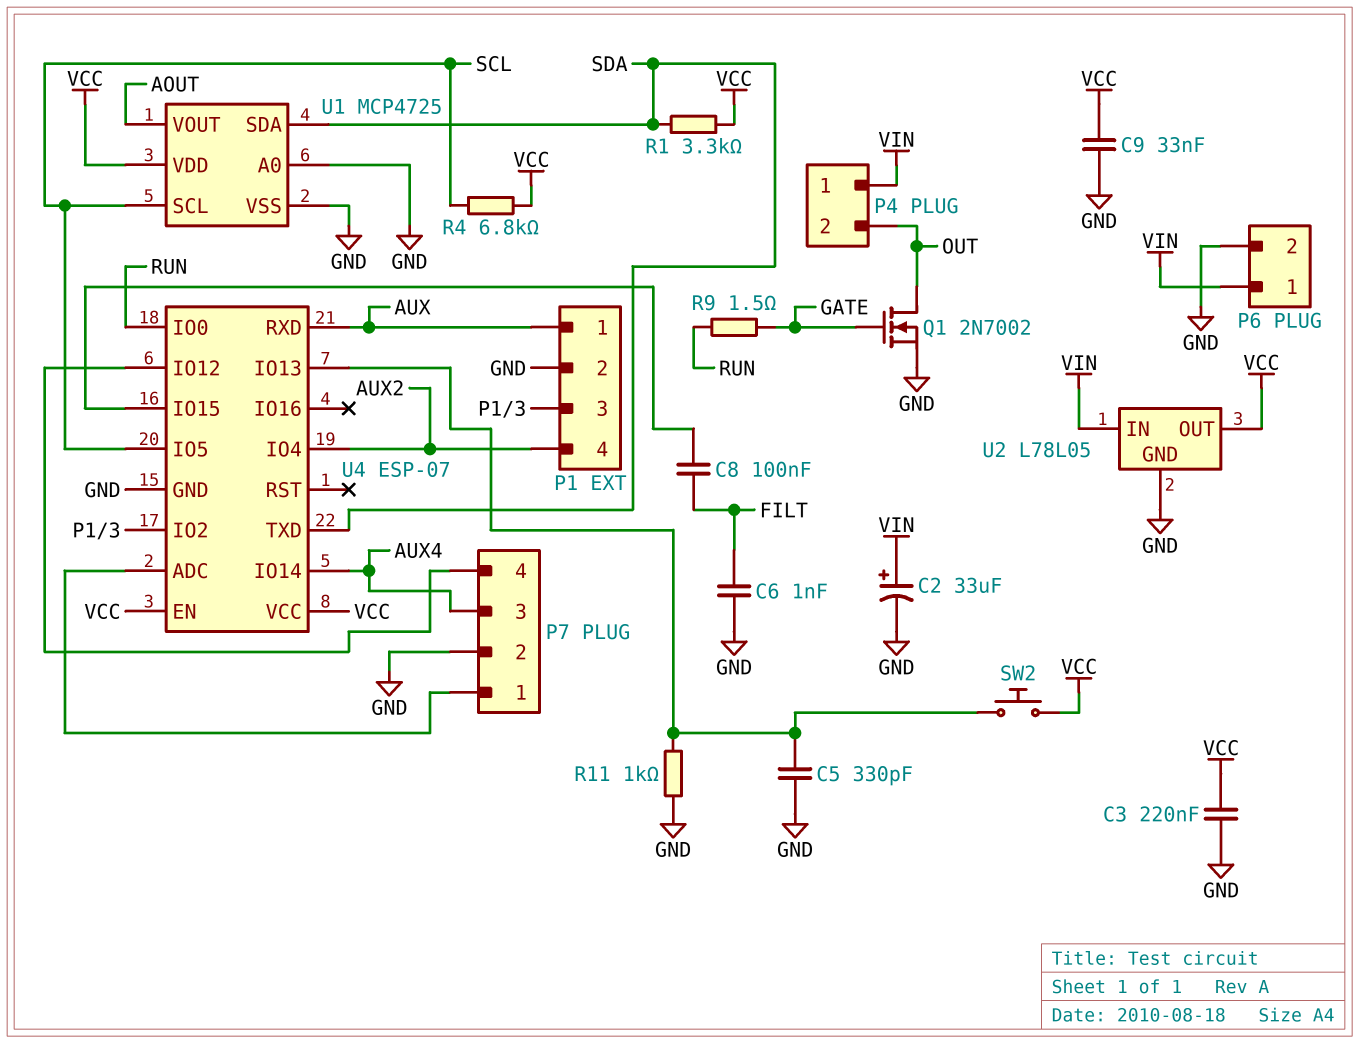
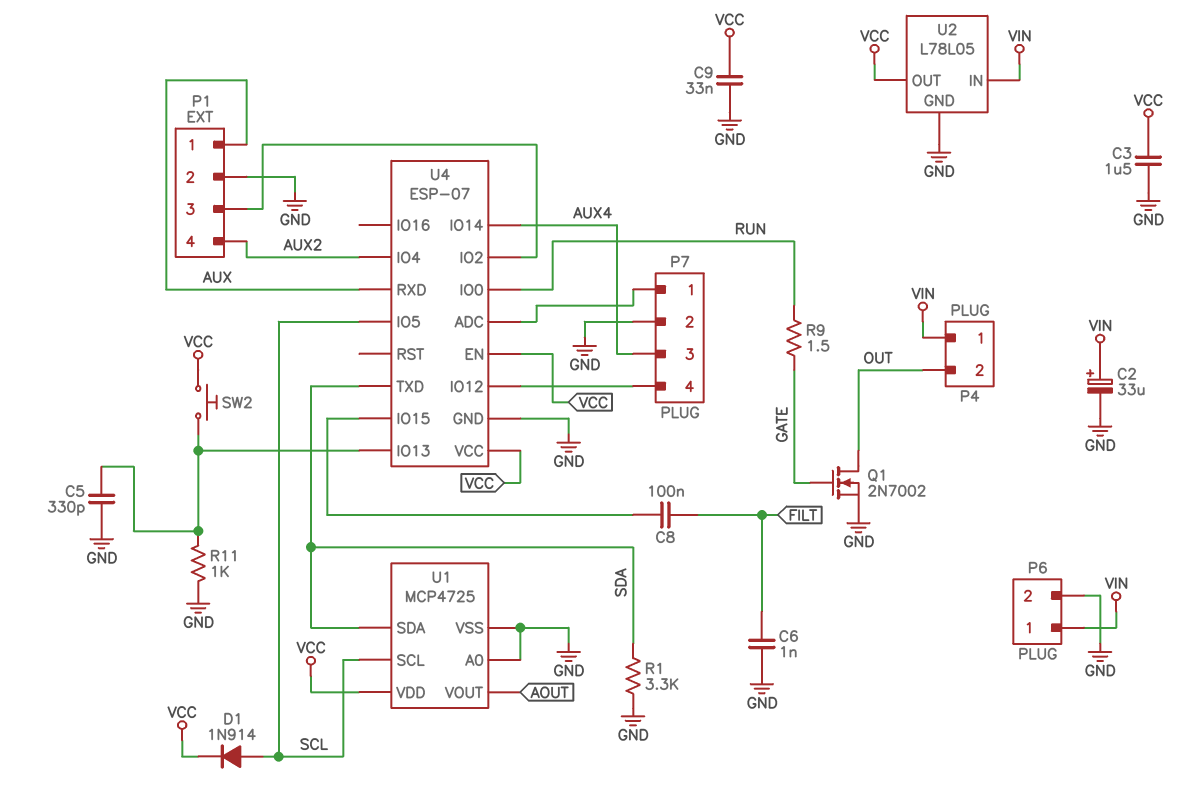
C3: 220nF (GND, VCC) -> 1.5uF (GND, VCC)
D1: none -> diode 1N914 (A SCL, K VCC)
R1: 3.3k (SDA, VCC) -> 3.3k (GND, SDA)
R4: 6.8k (SCL, VCC) -> none

